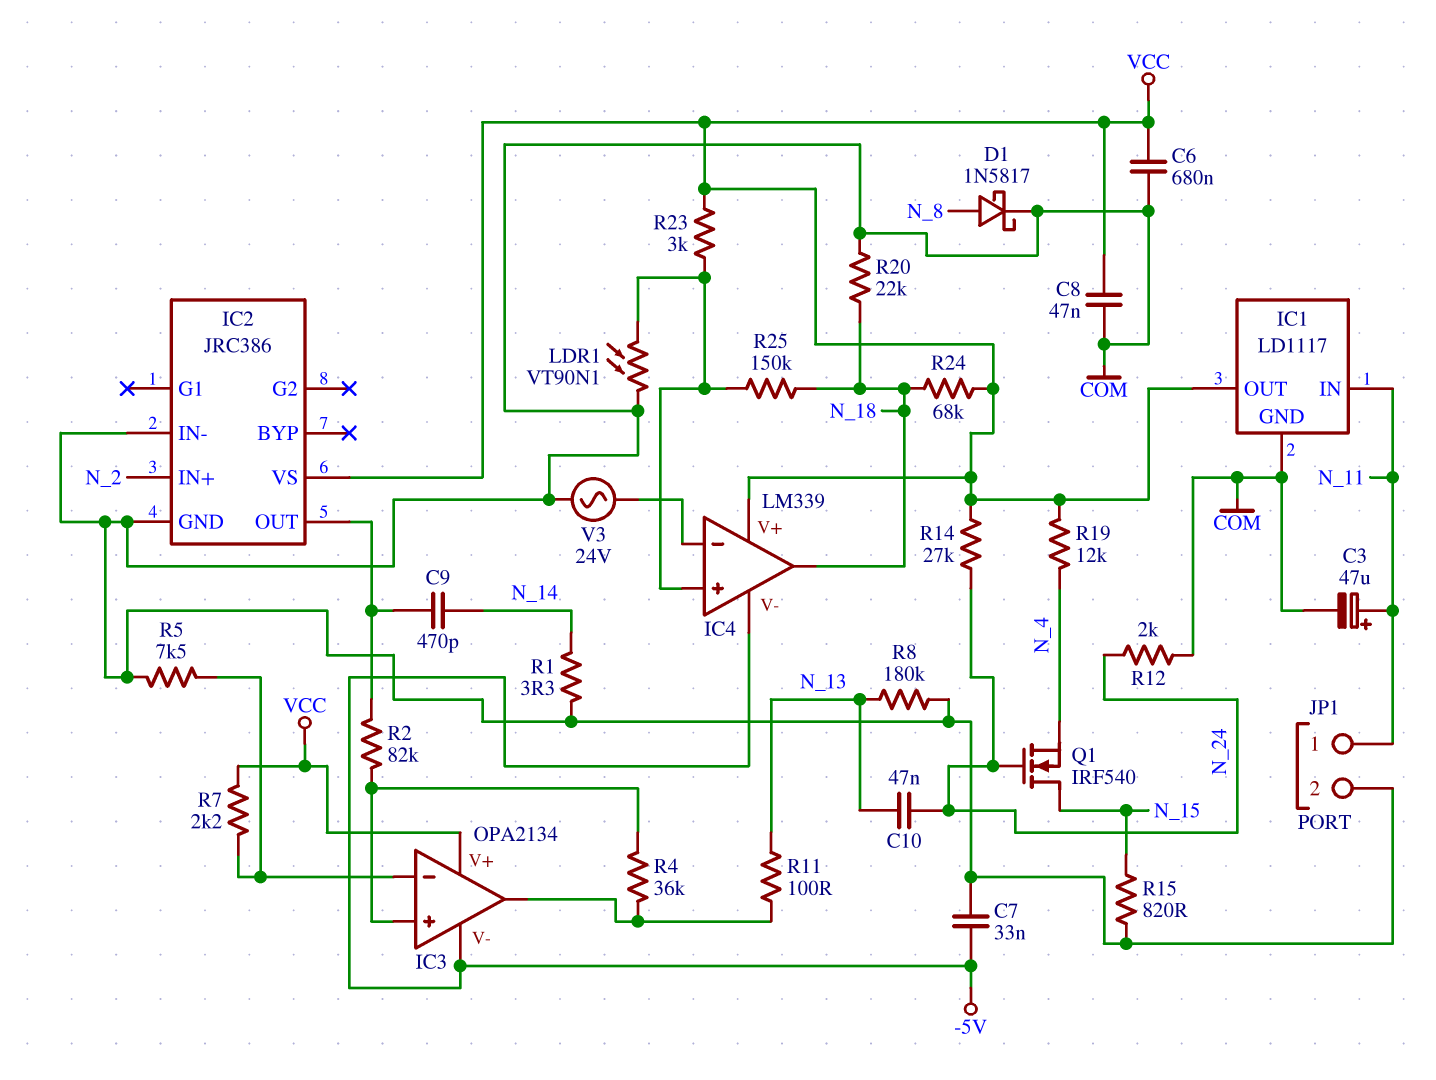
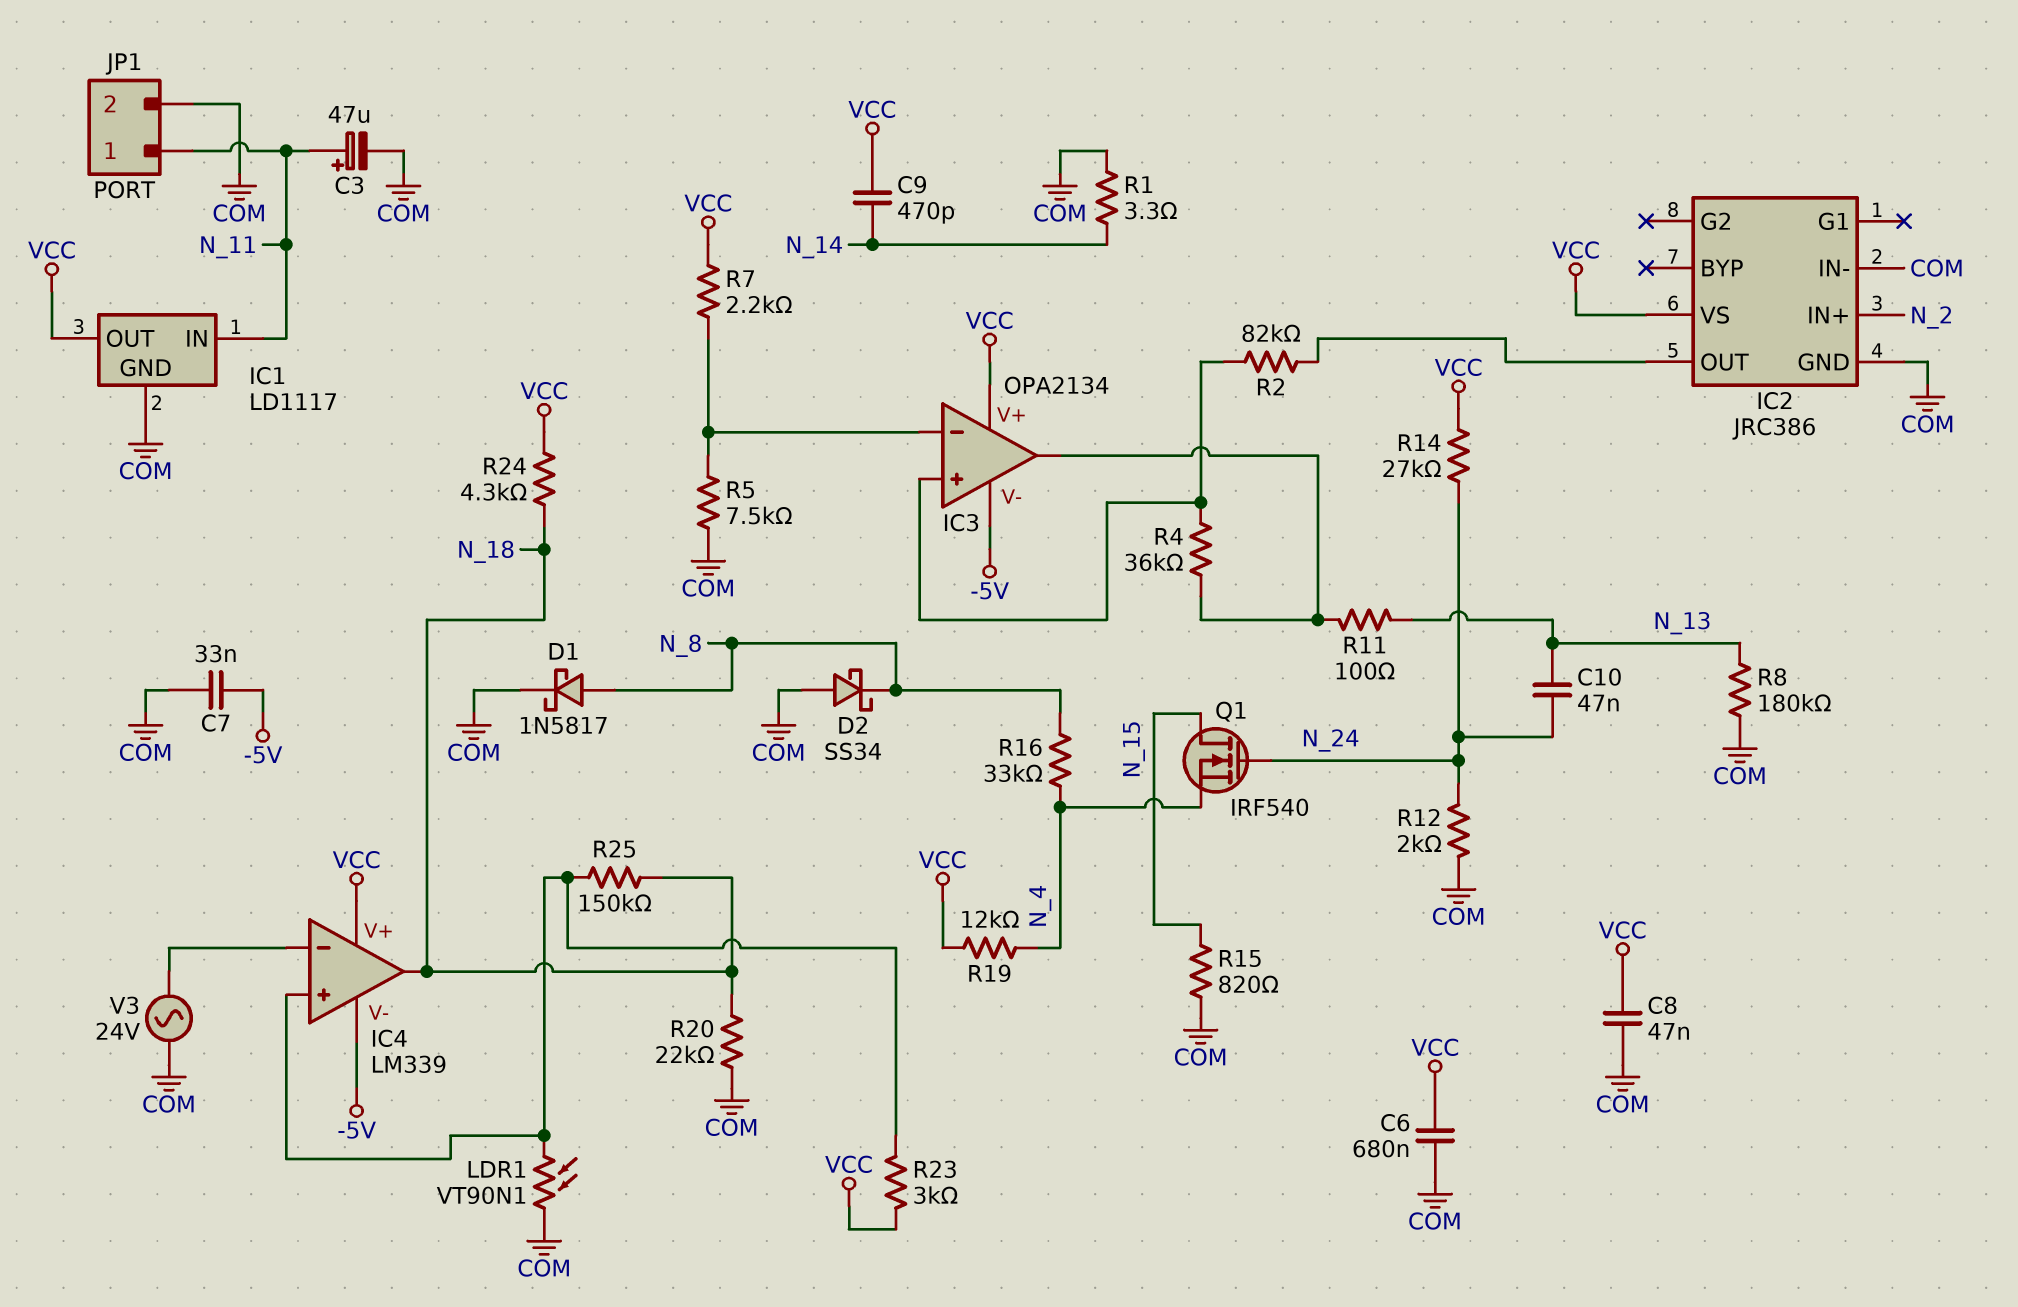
C9: 470pF (IC2/OUT, N_14) -> 470pF (N_14, VCC)
D2: none -> schottky SS34 (A COM, K N_8)
R16: none -> 33k (N_4, N_8)
R24: 68k (N_18, VCC) -> 4.3k (N_18, VCC)

